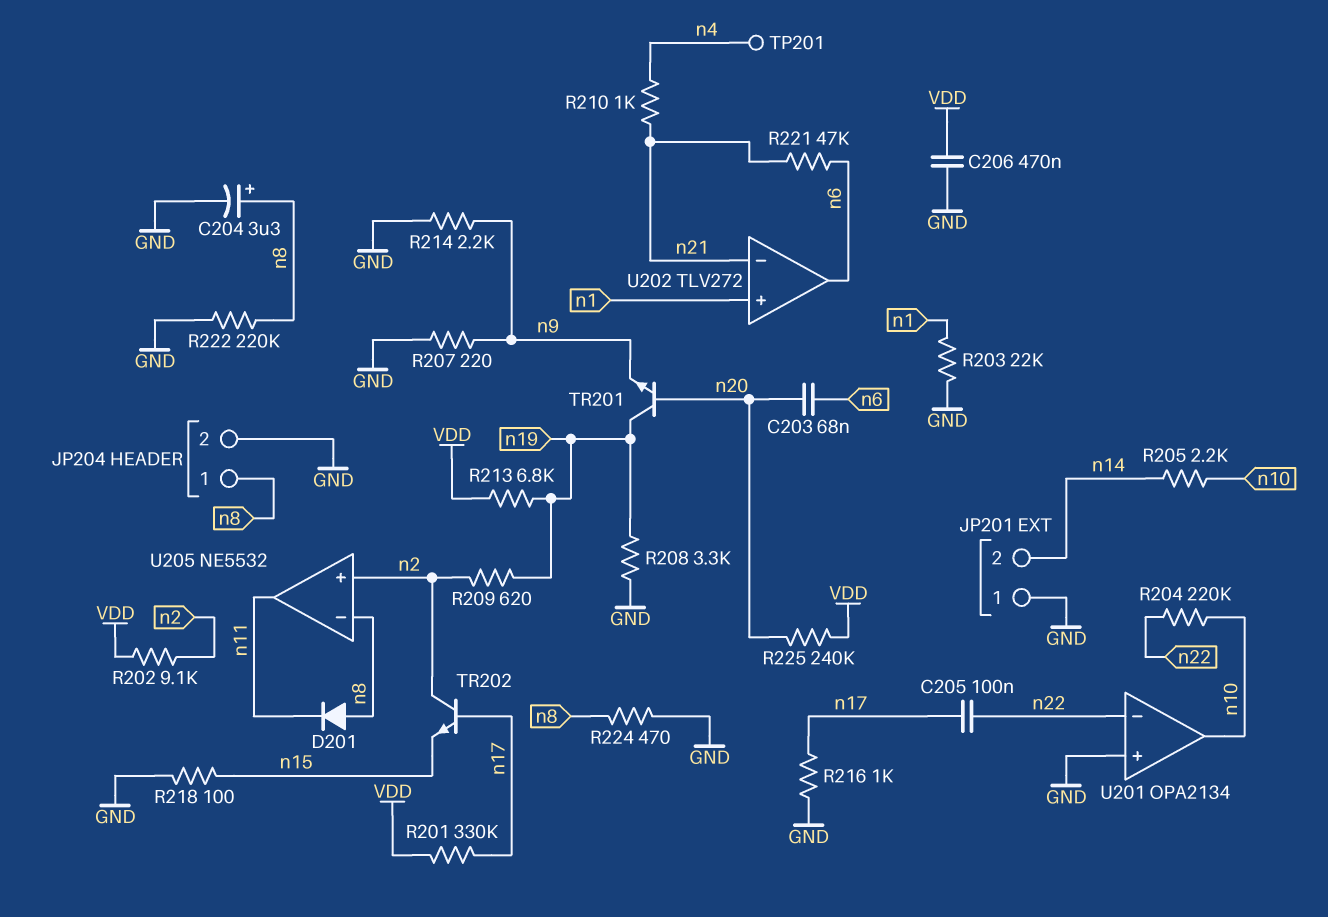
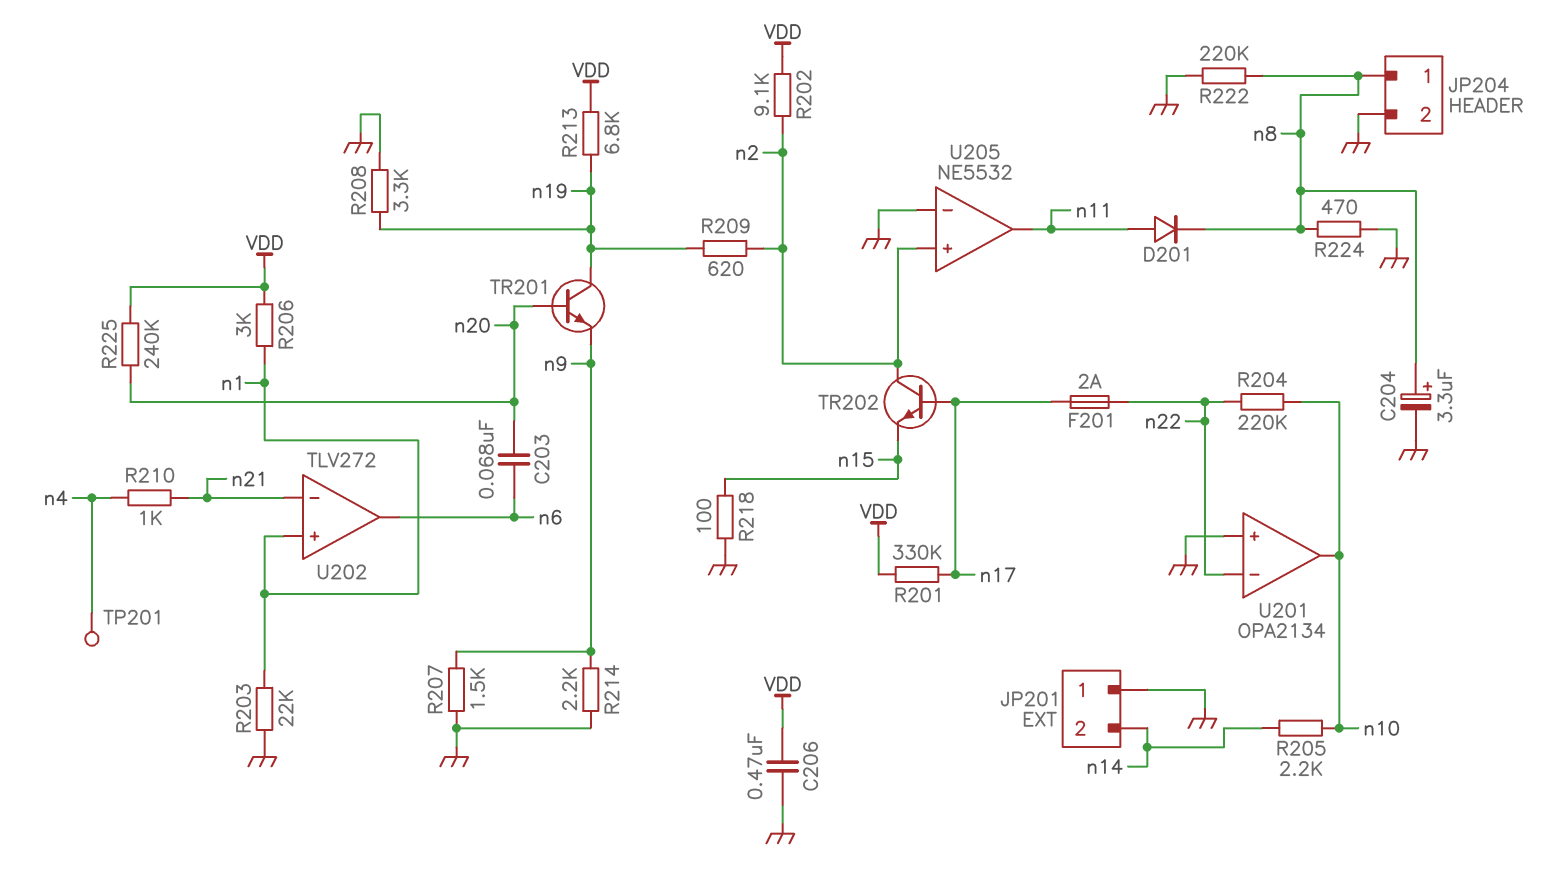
C205: 100nF (n17, n22) -> none
D201: diode (A n8, K n11) -> diode (A n11, K n8)
F201: none -> 2A (n17, n22)
R206: none -> 3k (VDD, n1)
R207: 220 (GND, n9) -> 1.5k (GND, n9)
R216: 1k (GND, n17) -> none
R221: 47k (n6, n21) -> none
U205 pin in-: n8 -> GND

